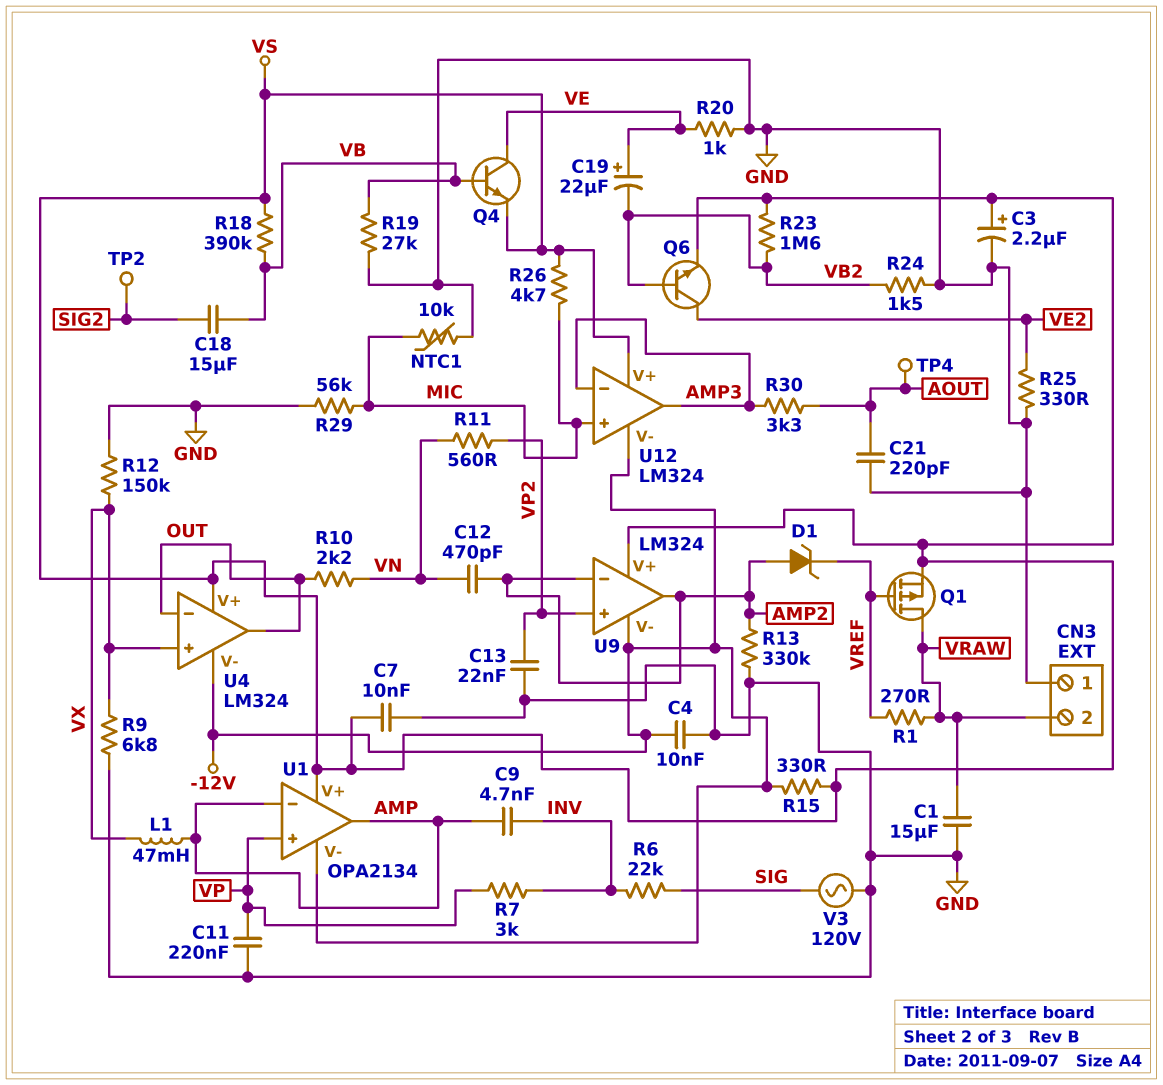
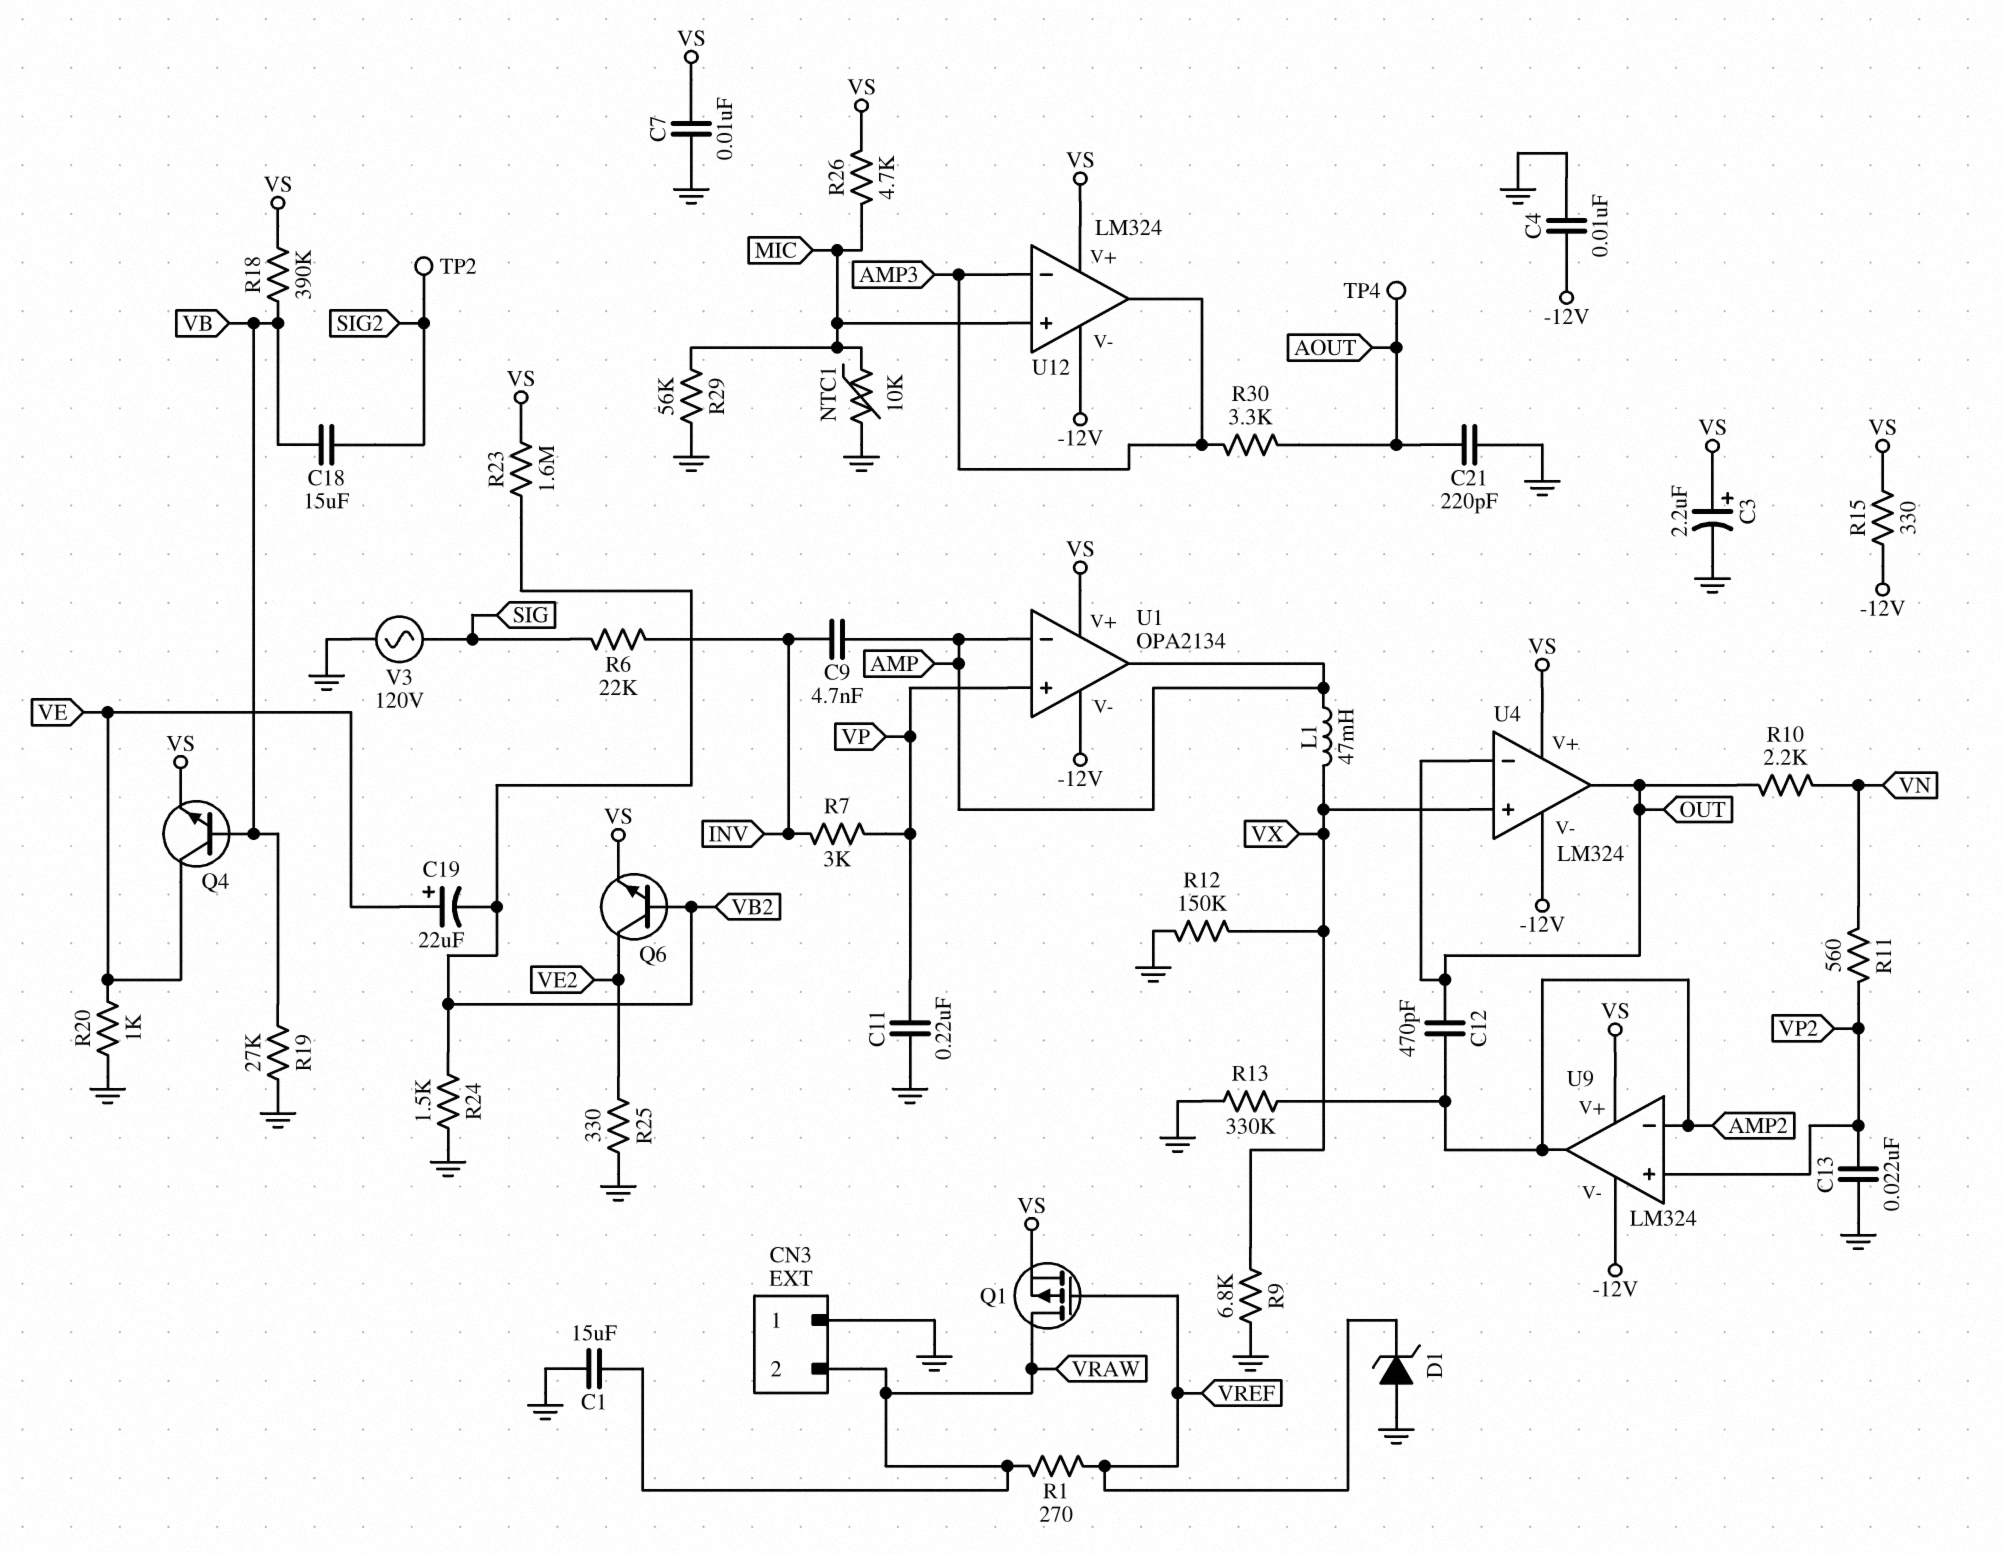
C12: 470pF (AMP2, VN) -> 470pF (AMP2, OUT)
D1: zener (A AMP2, K VREF) -> zener (A GND, K VREF)

